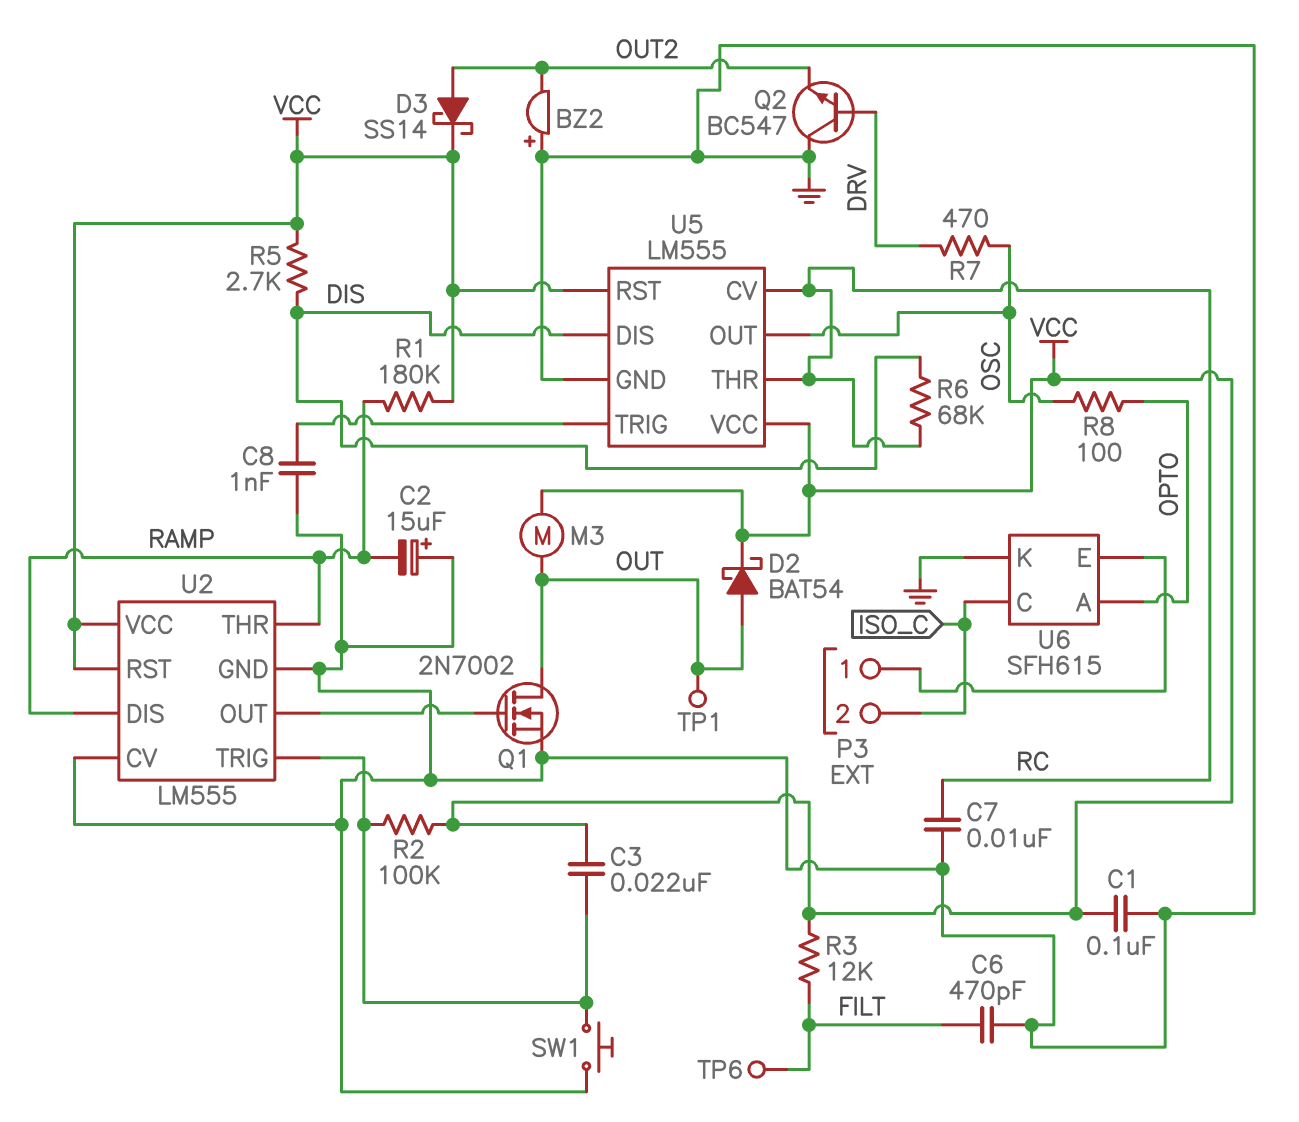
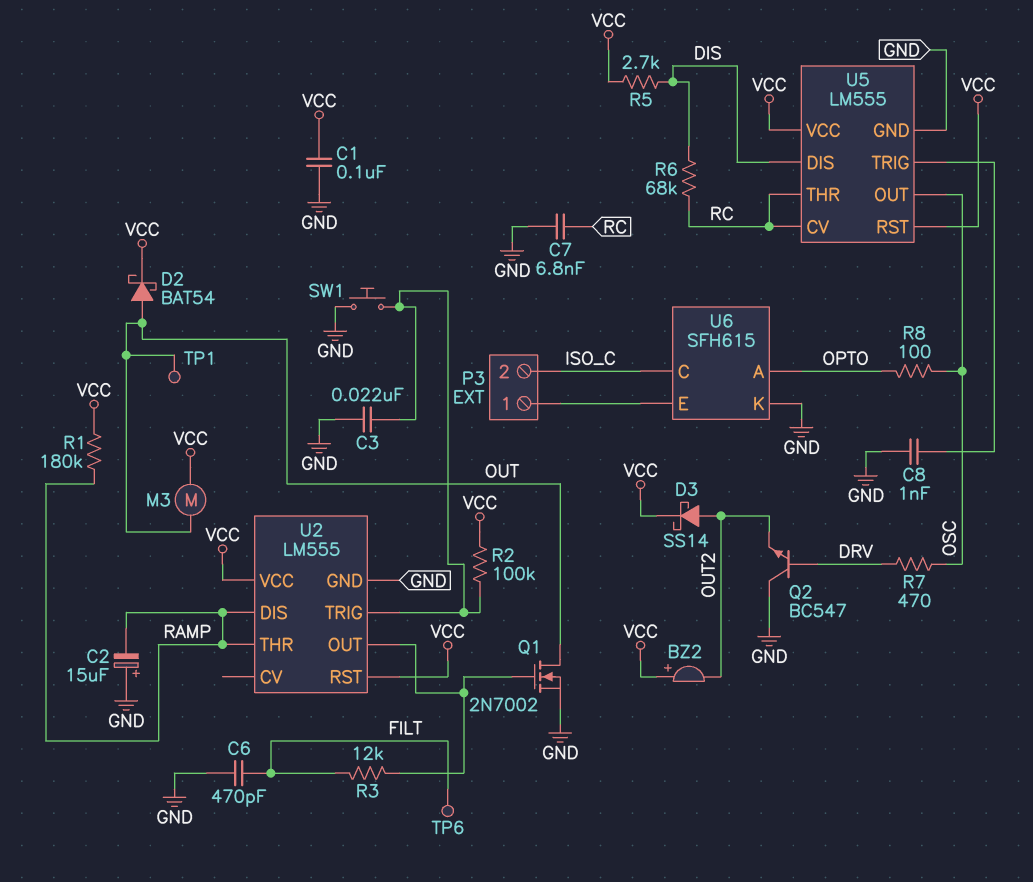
BZ2: buzzer (plus GND, minus OUT2) -> buzzer (plus VCC, minus OUT2)
C3: 22nF (U2/TRIG, VCC) -> 22nF (GND, U2/TRIG)
C7: 10nF (GND, RC) -> 6.8nF (GND, RC)
R3: 12k (FILT, VCC) -> 12k (FILT, U2/OUT)
U2 pin CV: GND -> none

